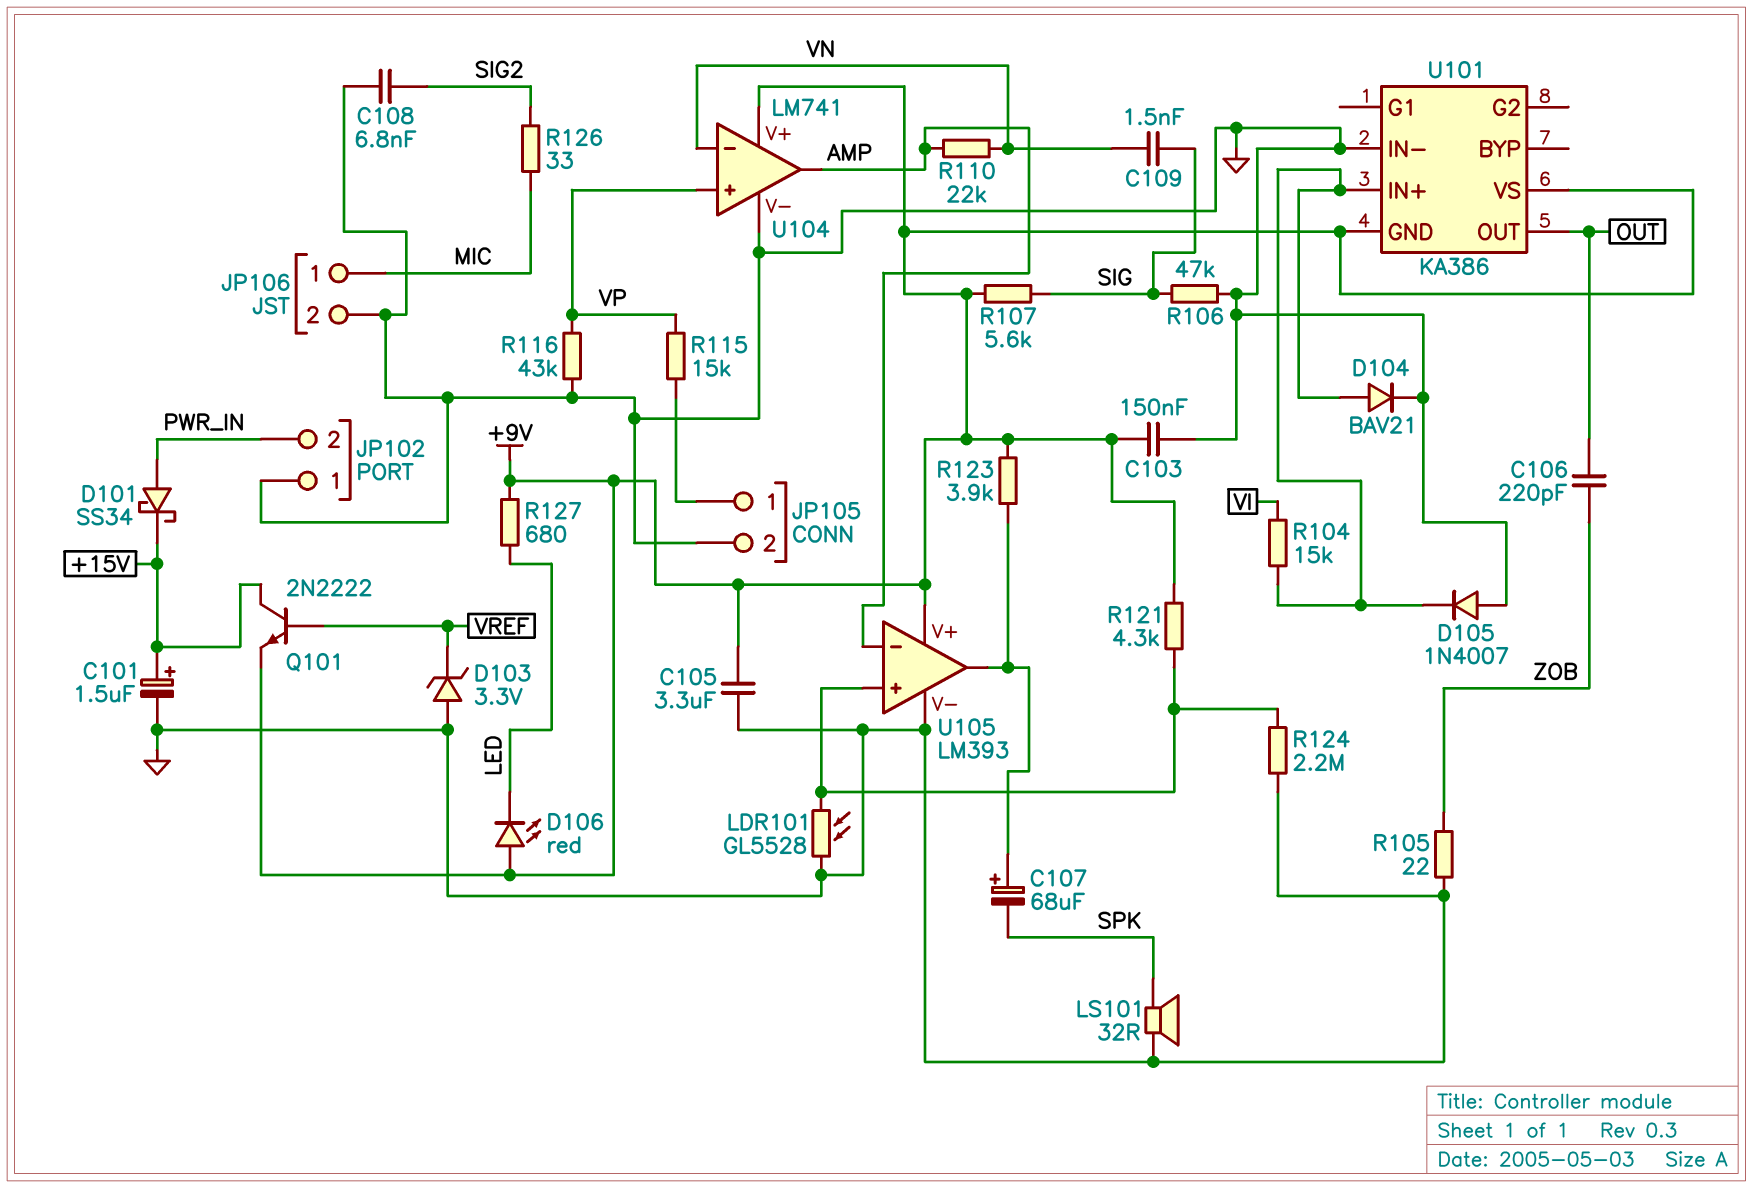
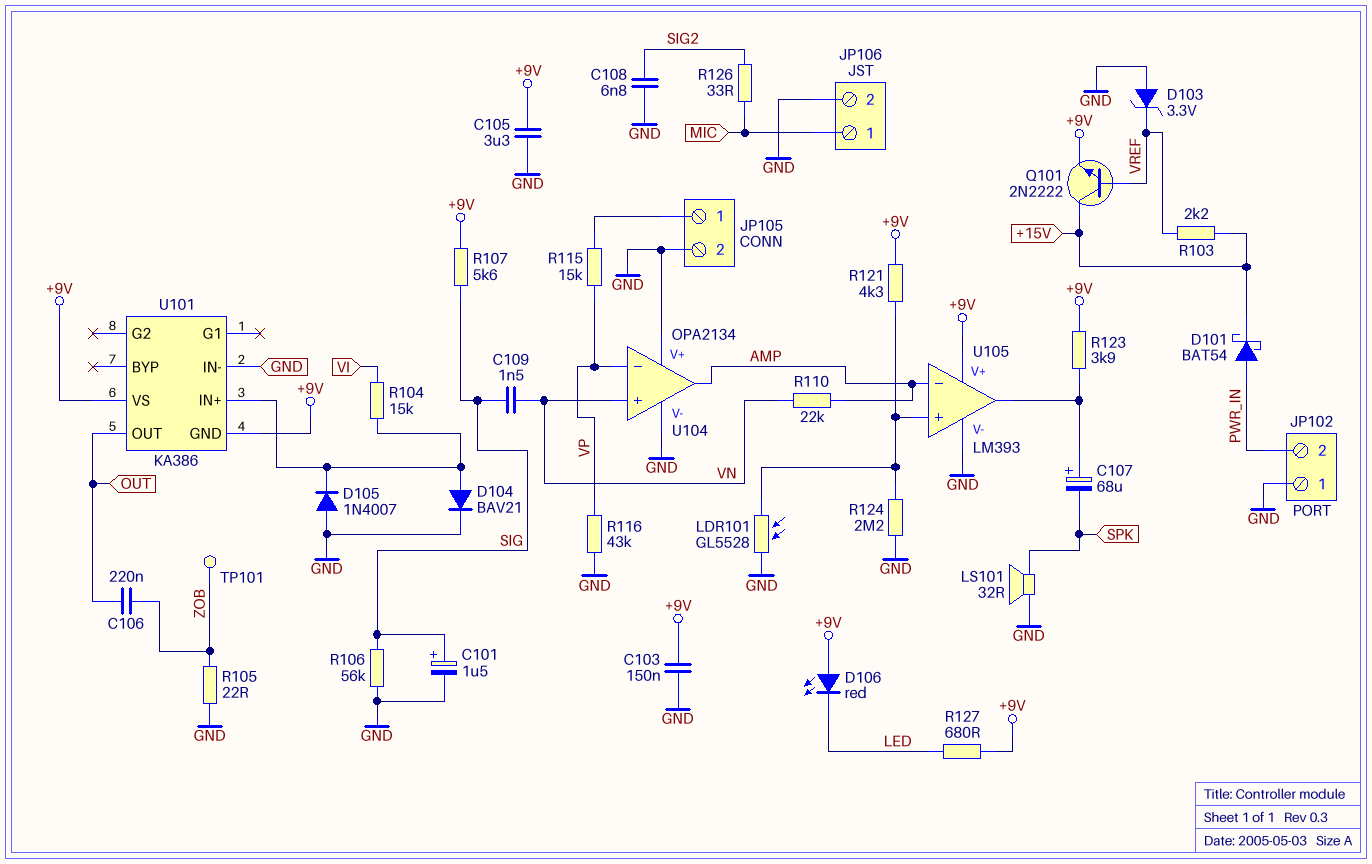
C101: 1.5uF (plus +15V, minus GND) -> 1.5uF (plus SIG, minus GND)
C106: 220pF (OUT, ZOB) -> 220nF (OUT, ZOB)
D101: schottky SS34 (A PWR_IN, K +15V) -> schottky BAT54 (A PWR_IN, K +15V)
R103: none -> 2.2k (+15V, VREF)
R106: 47k (GND, SIG) -> 56k (GND, SIG)
TP101: none -> test point (ZOB)
U104: LM741 -> OPA2134
U104 pin V+: +9V -> GND
U104 pin in+: VP -> VN
U104 pin in-: VN -> VP

